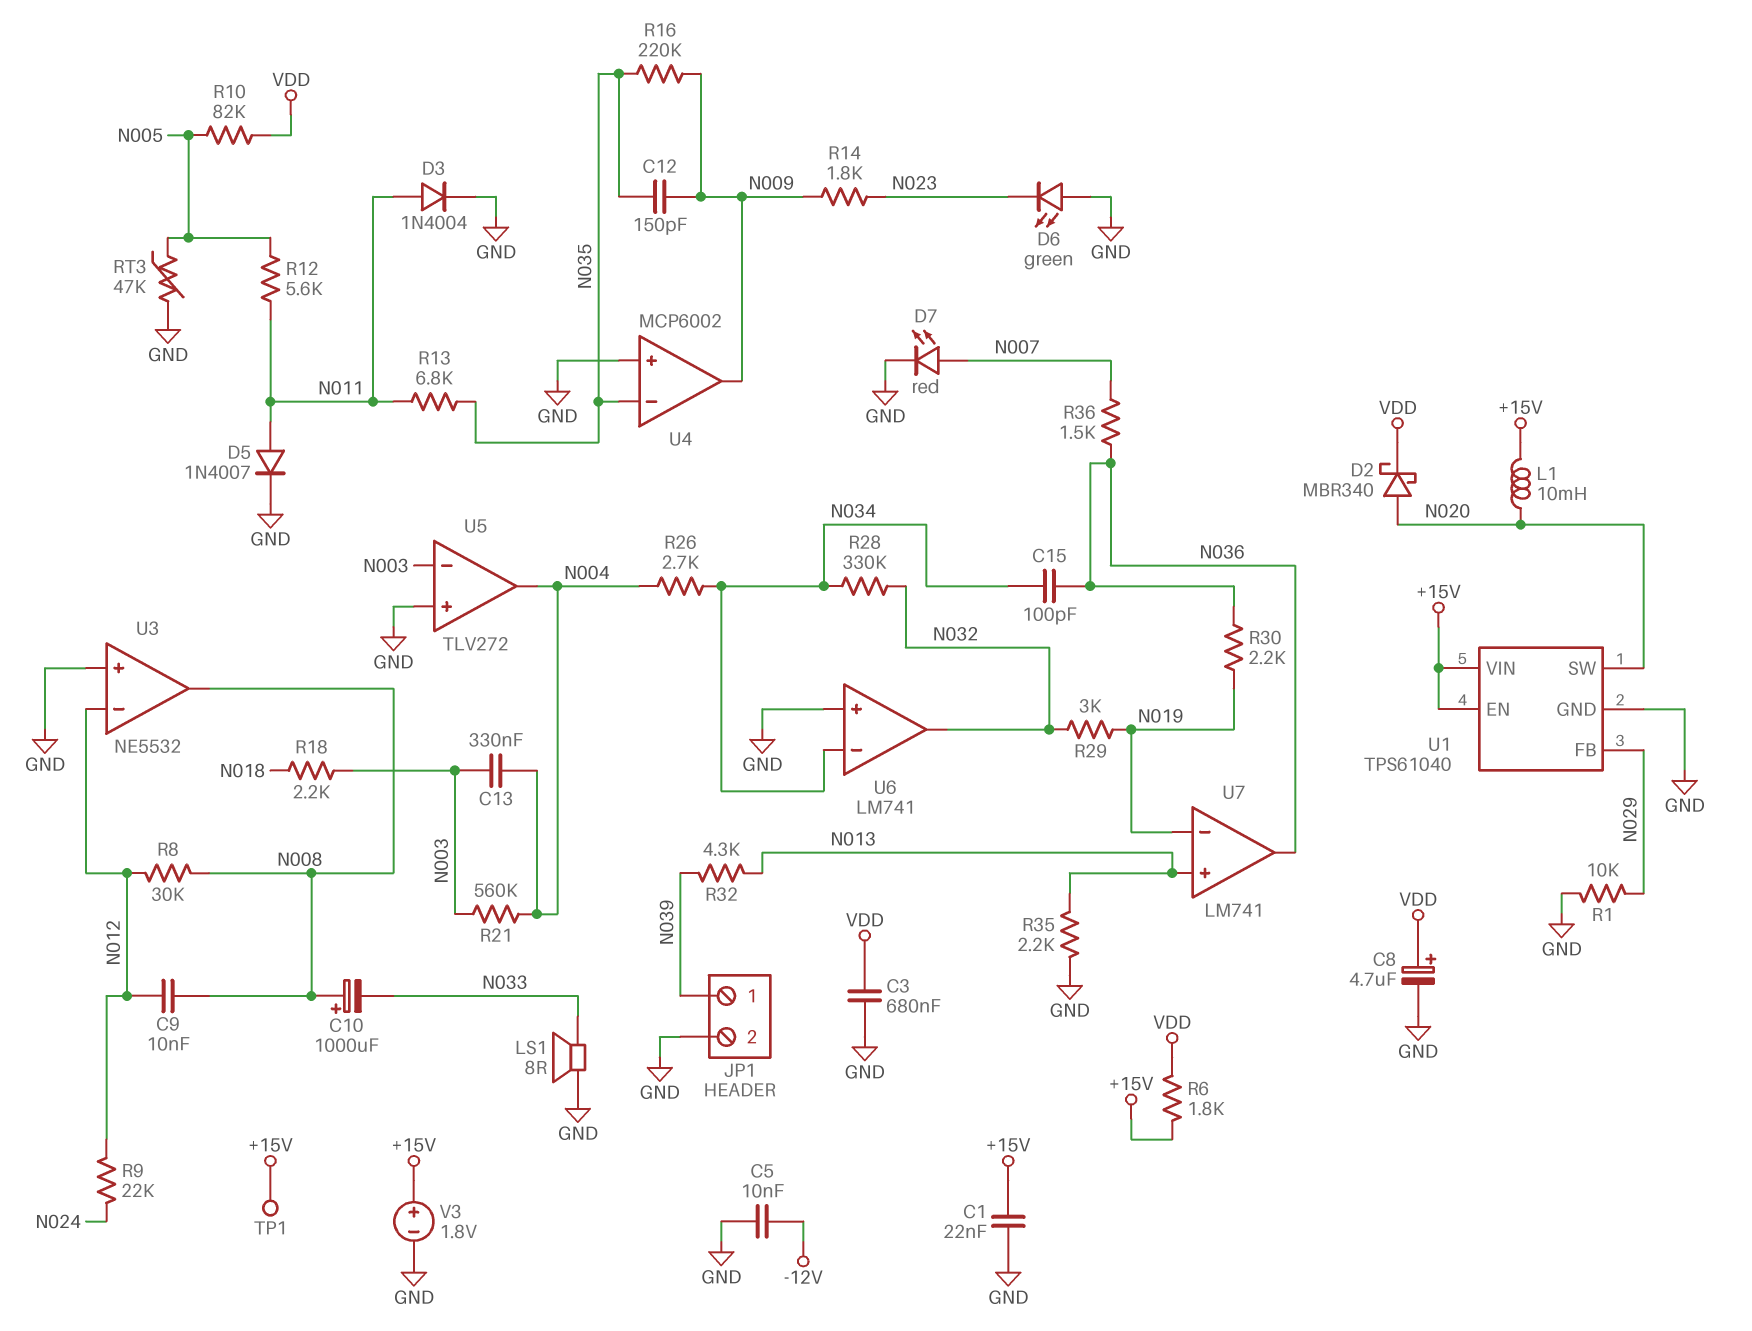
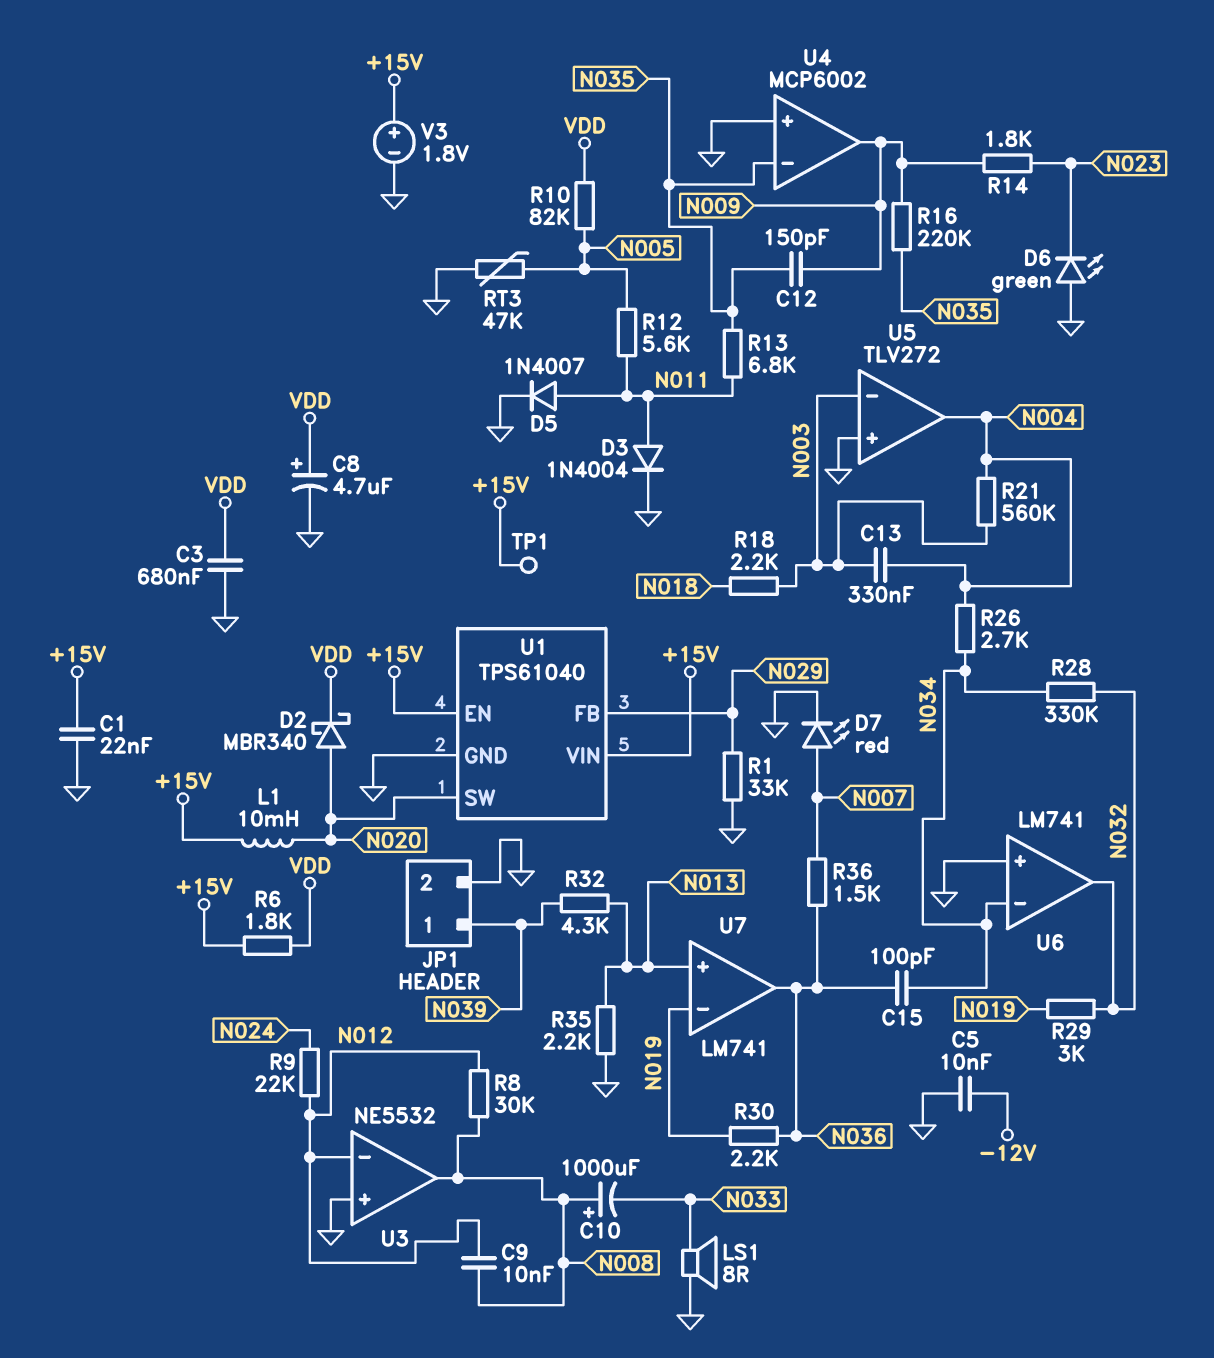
R1: 10k (GND, N029) -> 33k (GND, N029)

